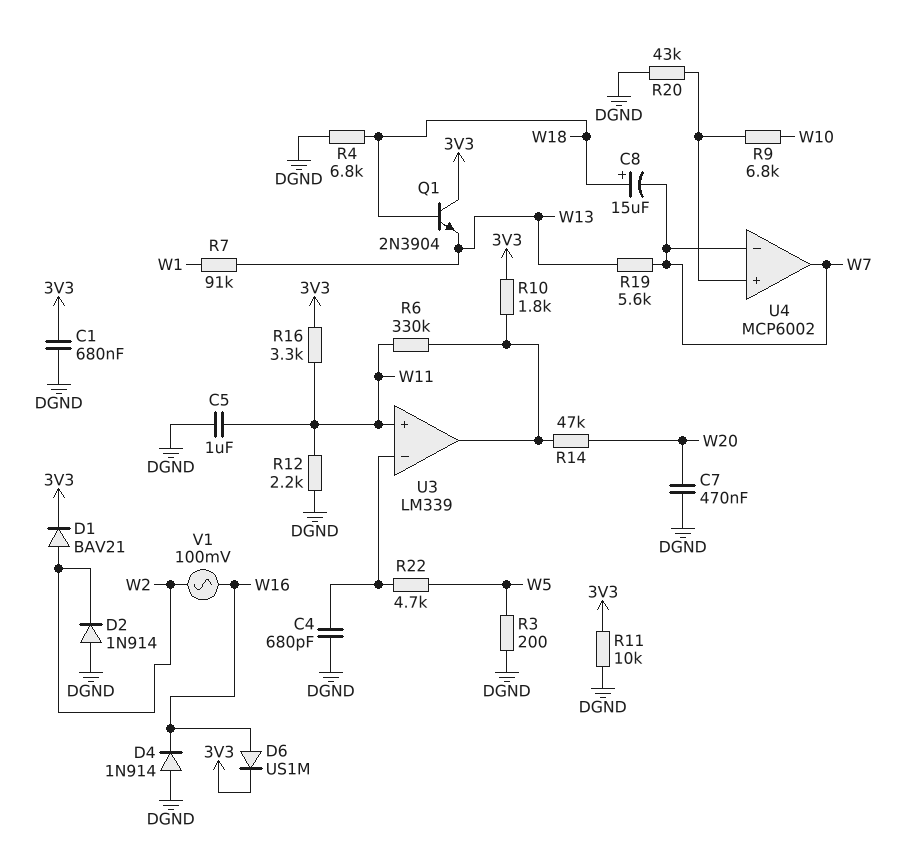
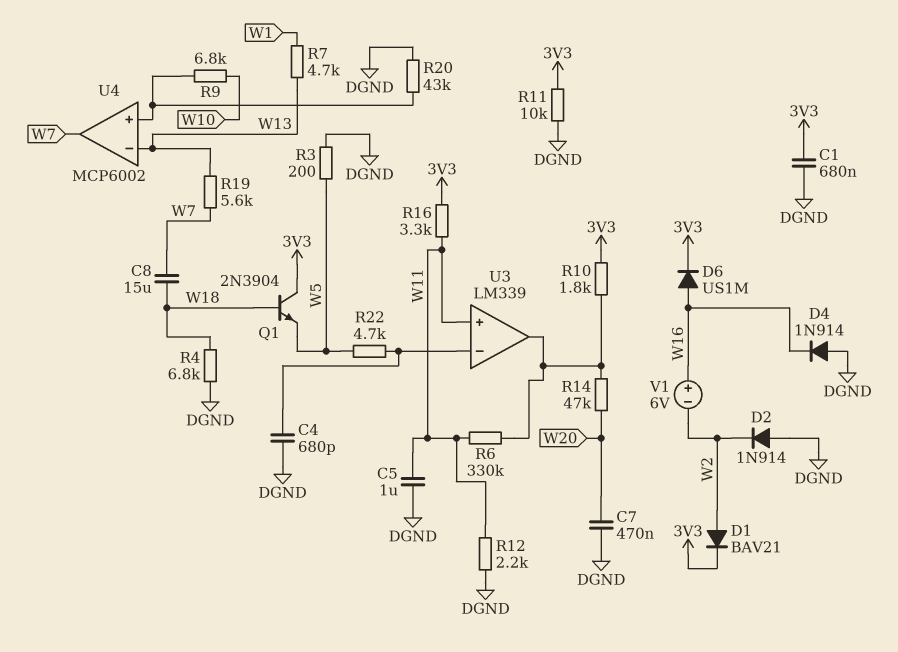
C8: 15uF (plus W18, minus W7) -> 15uF (W7, W18)
Q1: NPN 2N3904 (B W18, C 3V3, E W13) -> NPN 2N3904 (B W18, C 3V3, E W5)
R7: 91k (W1, W13) -> 4.7k (W1, W13)
U4 pin in-: W7 -> W13
V1: AC 100mV (W2, W16) -> 6V (plus W16, minus W2)

